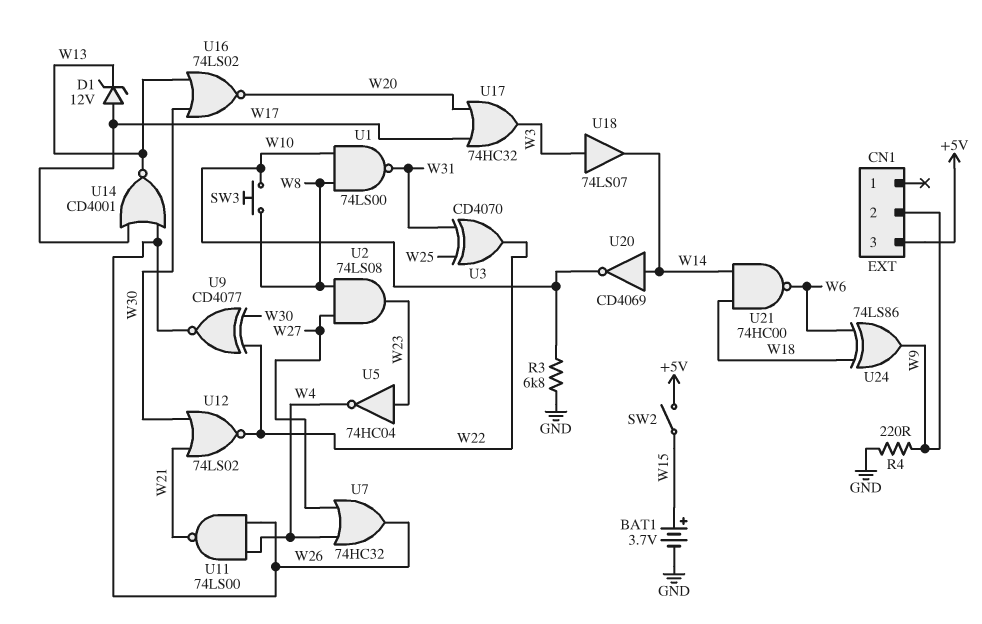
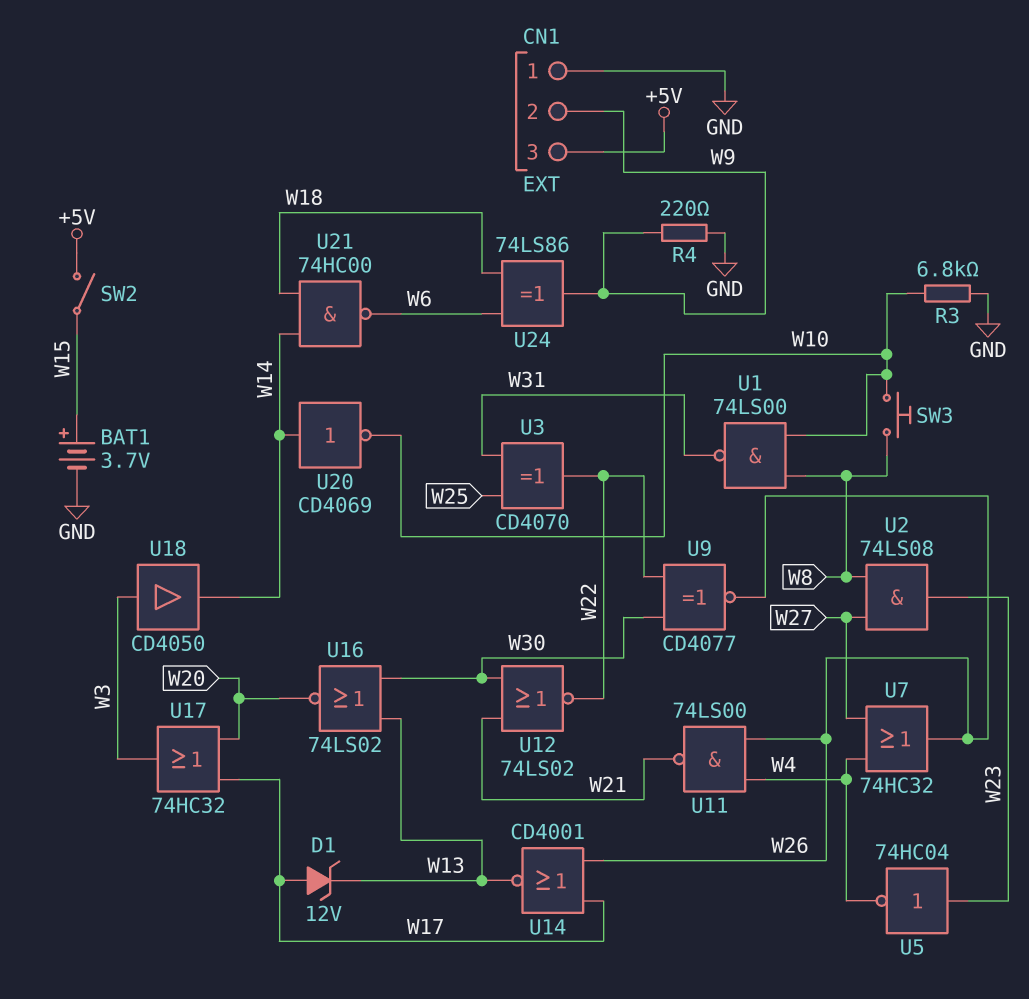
CN1 pin 1: none -> GND
U18: buffer 74LS07 (in W3, out W14) -> buffer CD4050 (in W3, out W14)

